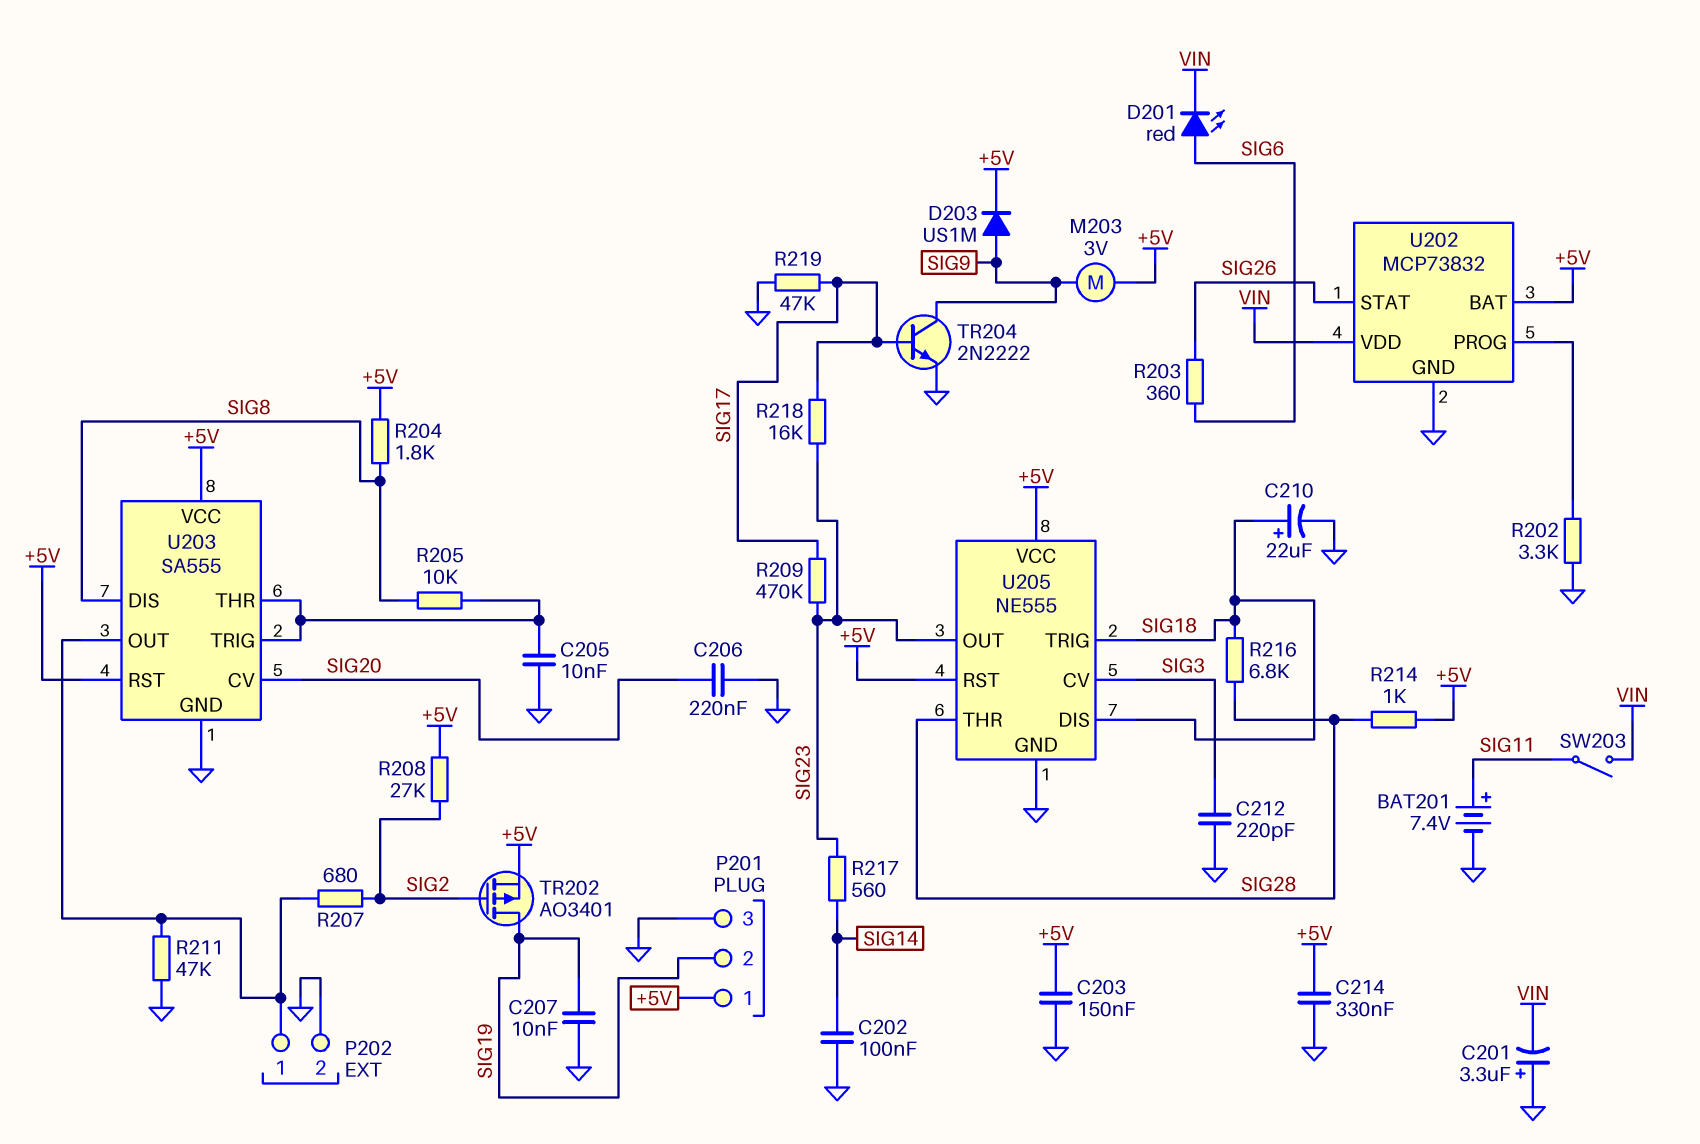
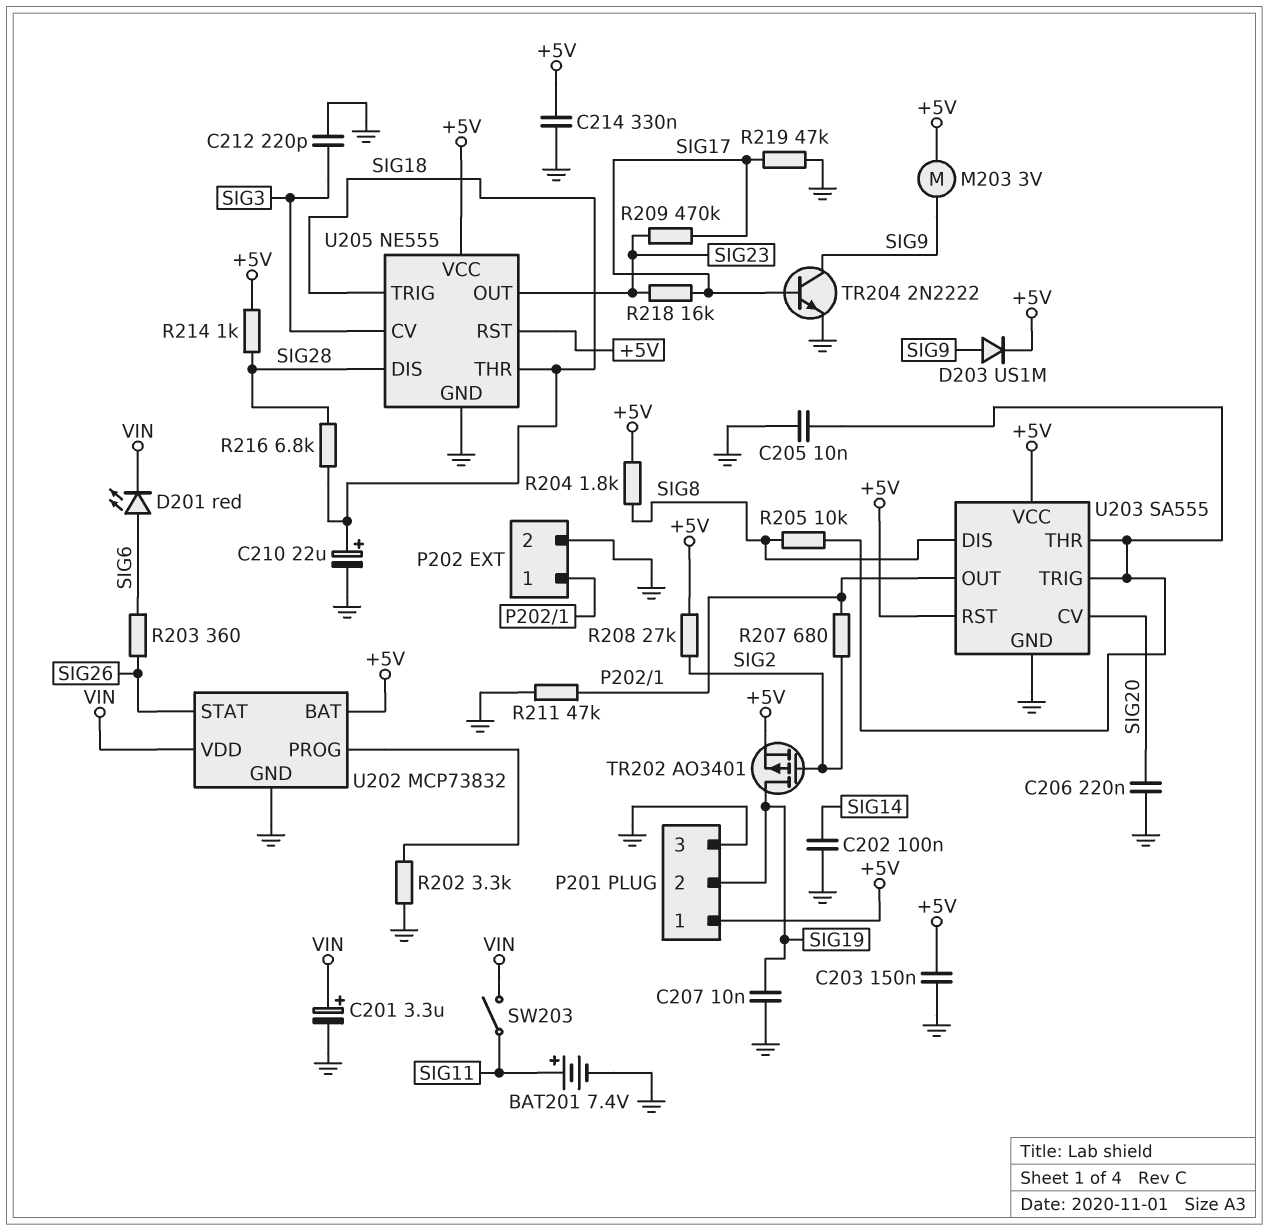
C201: 3.3uF (plus GND, minus VIN) -> 3.3uF (plus VIN, minus GND)
R217: 560 (SIG14, SIG23) -> none
U205 pin DIS: SIG18 -> SIG28
U205 pin THR: SIG28 -> SIG18

